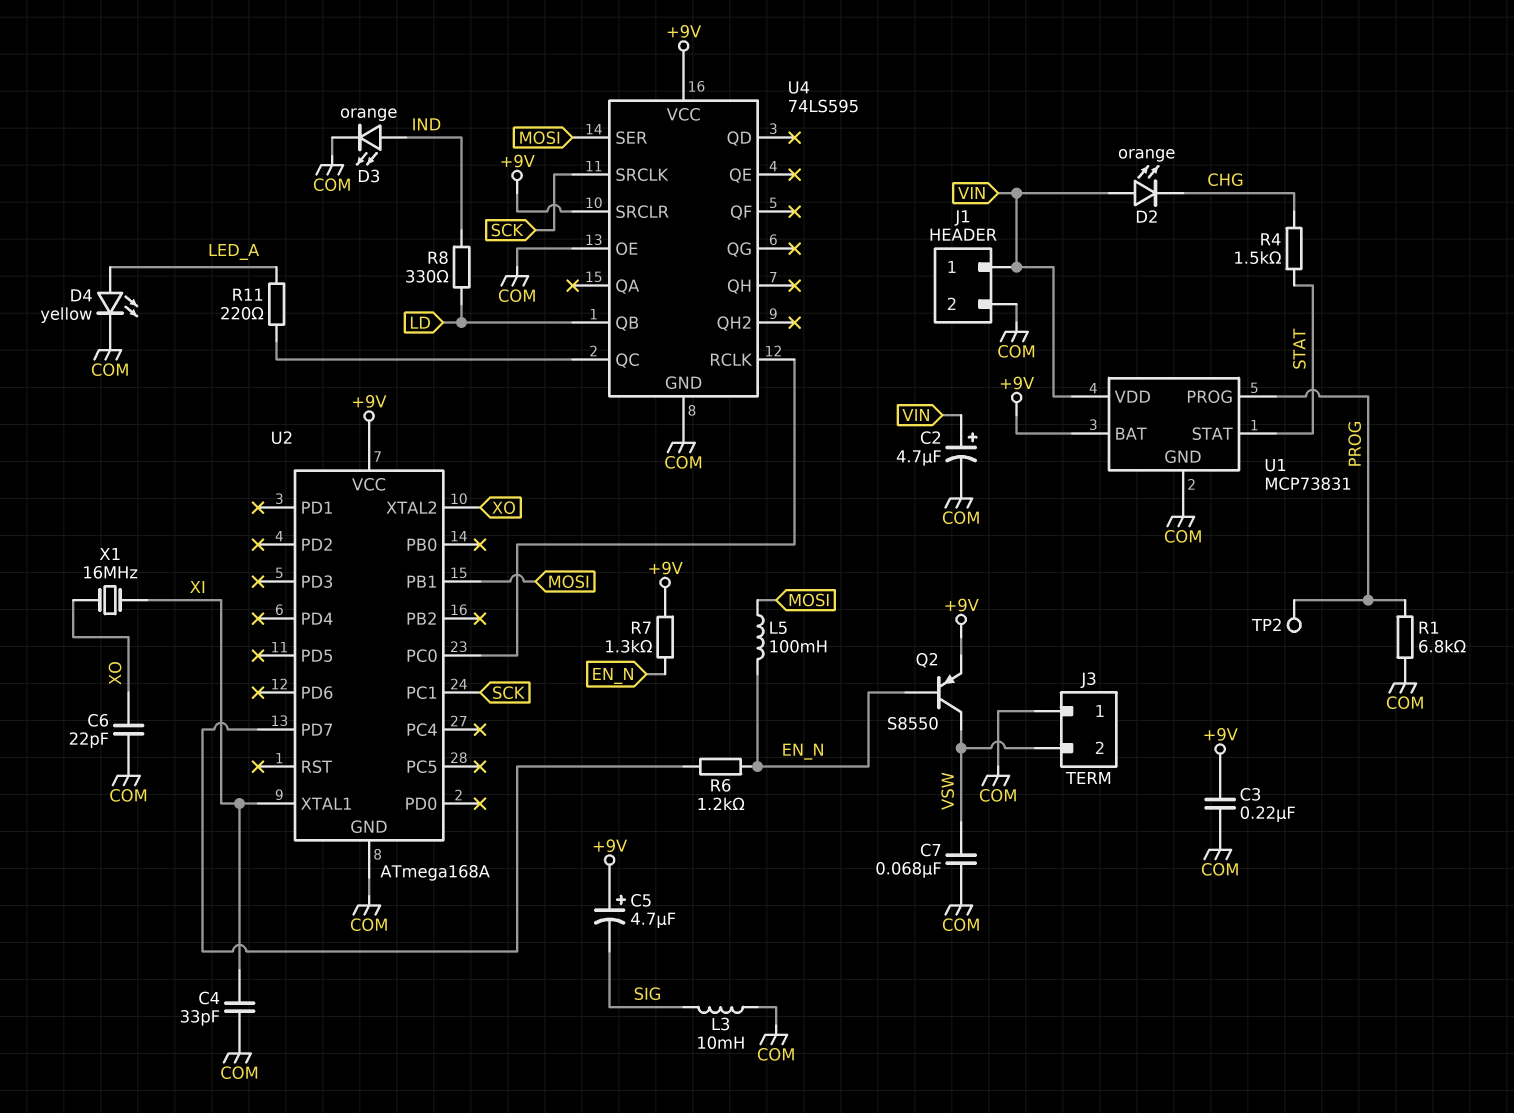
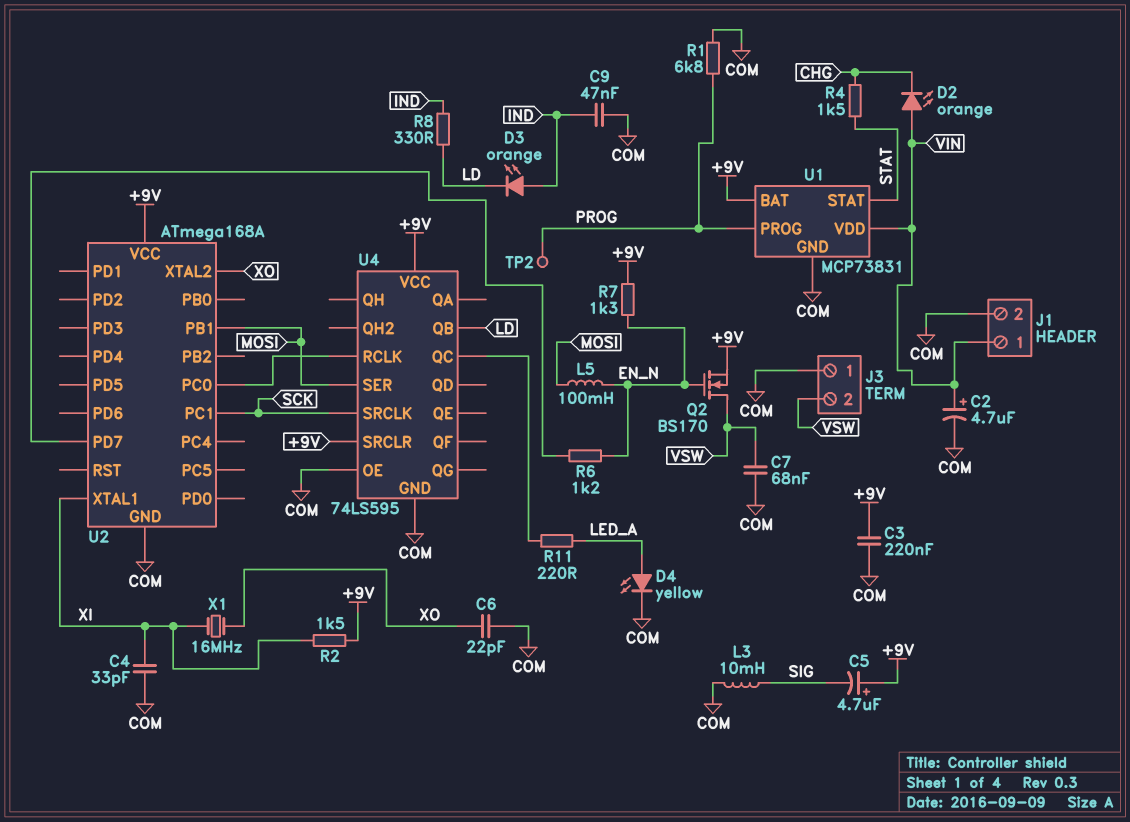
C9: none -> 47nF (COM, IND)
D3: LED orange (A IND, K COM) -> LED orange (A IND, K LD)
Q2: PNP S8550 (B EN_N, C VSW, E +9V) -> NMOS BS170 (G EN_N, D VSW, S +9V)
R2: none -> 1.5k (+9V, XI)

